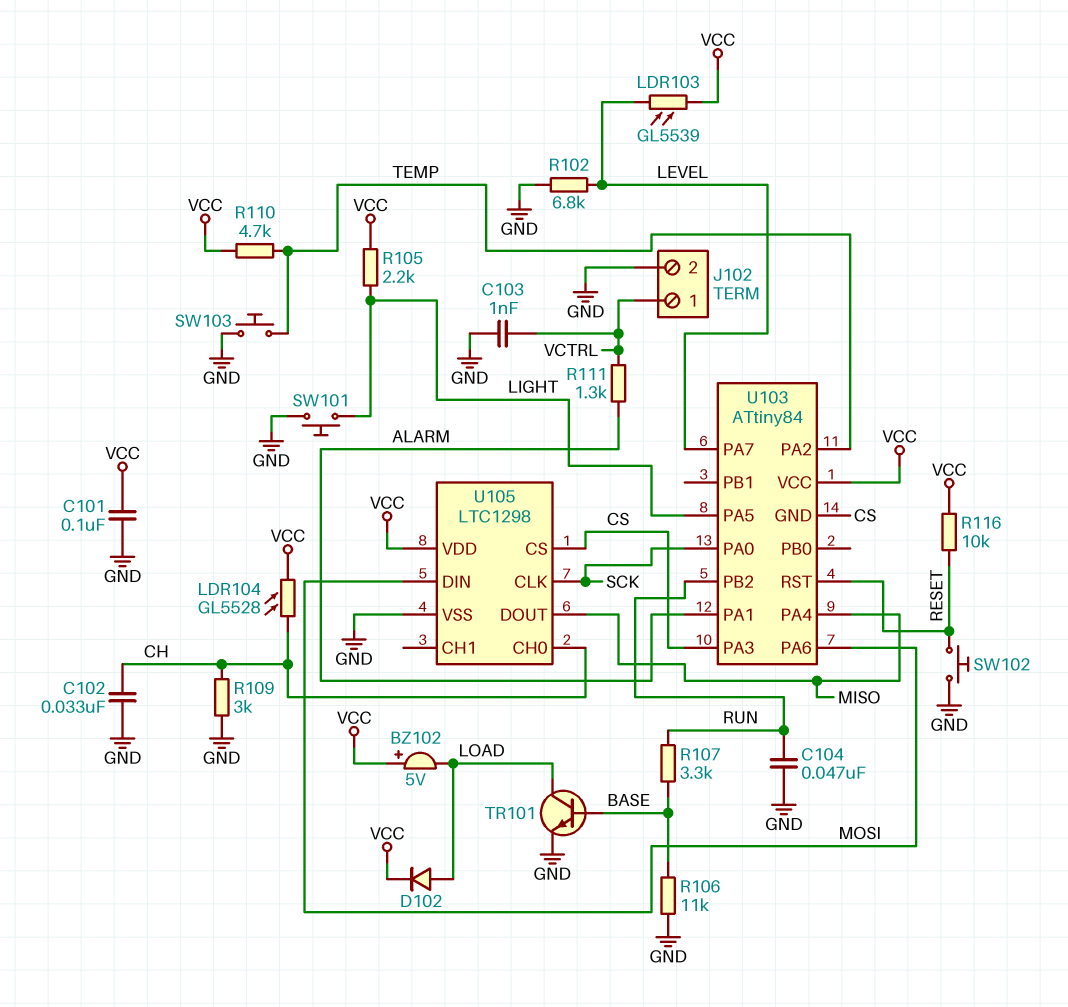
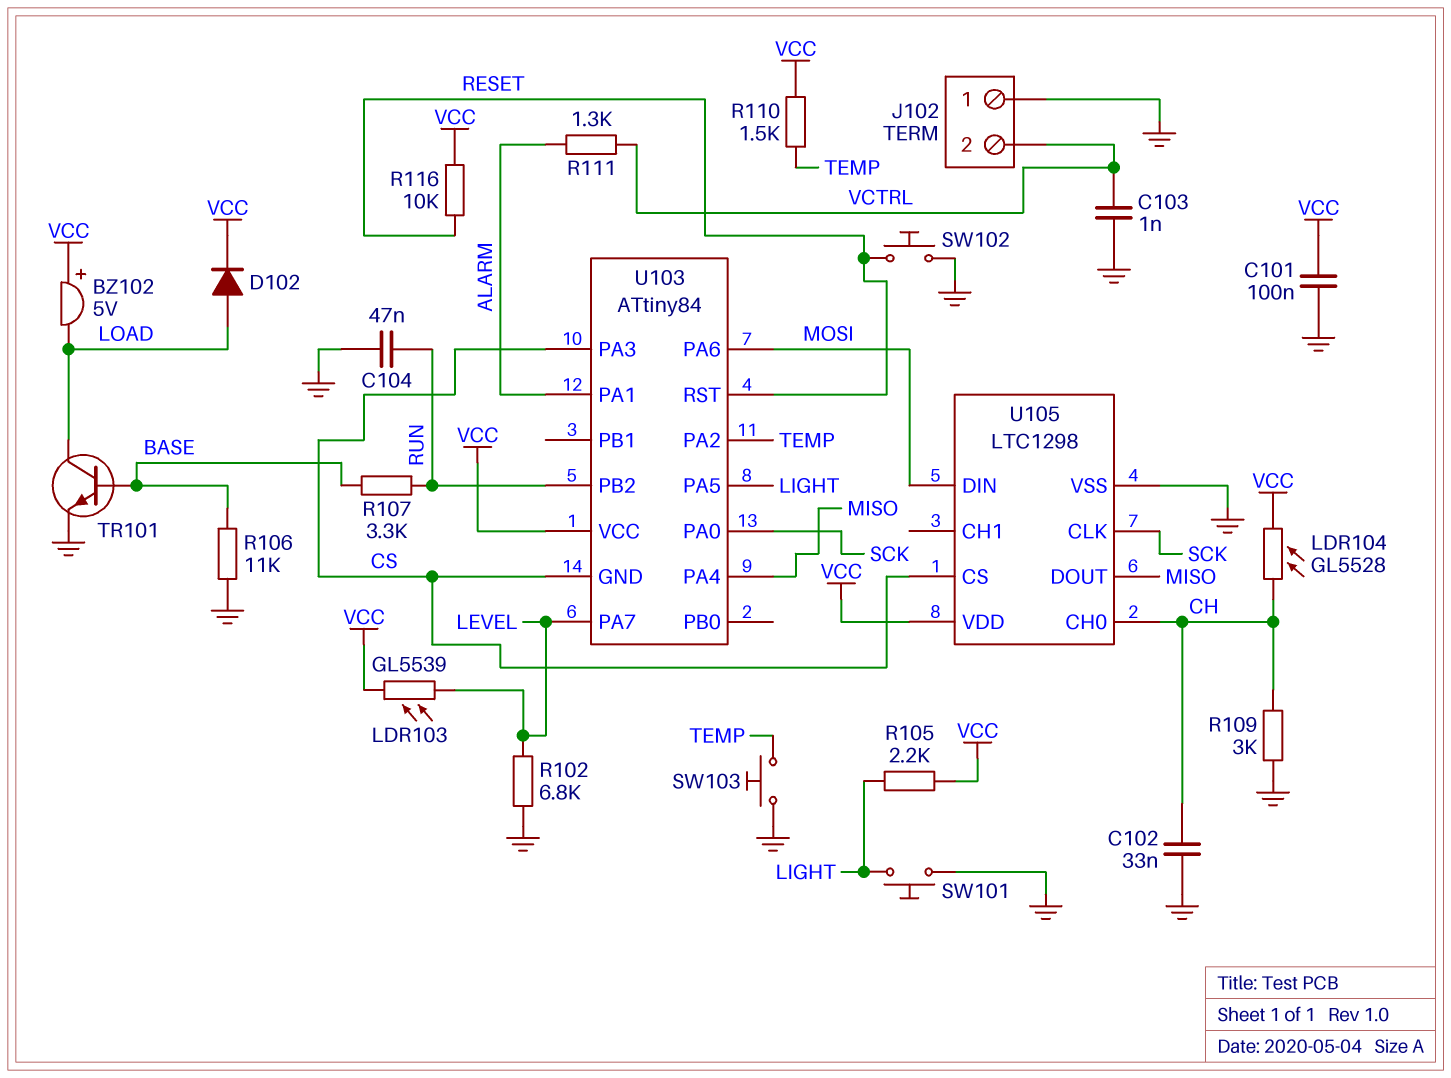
J102 pin 1: VCTRL -> GND
J102 pin 2: GND -> VCTRL
R110: 4.7k (TEMP, VCC) -> 1.5k (TEMP, VCC)

